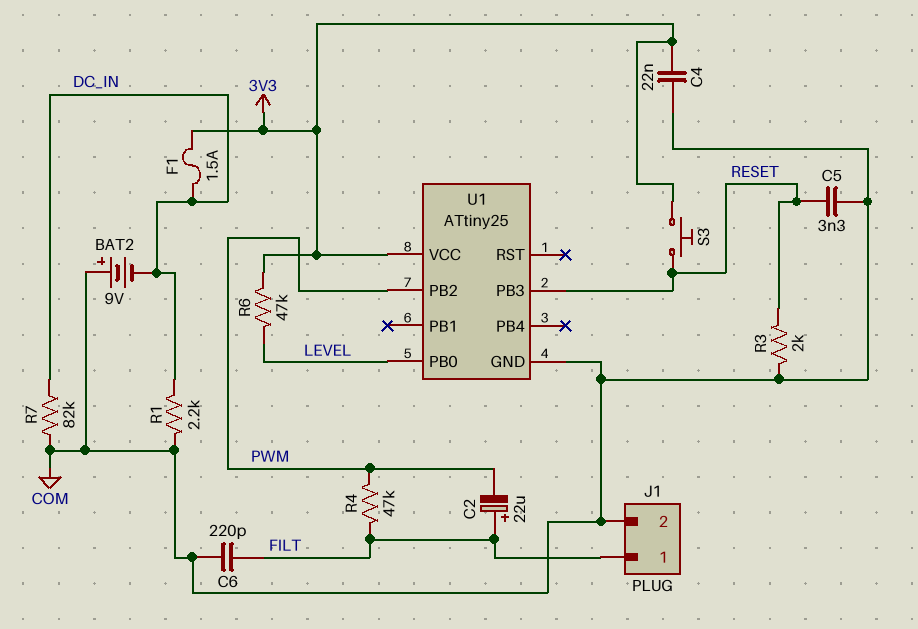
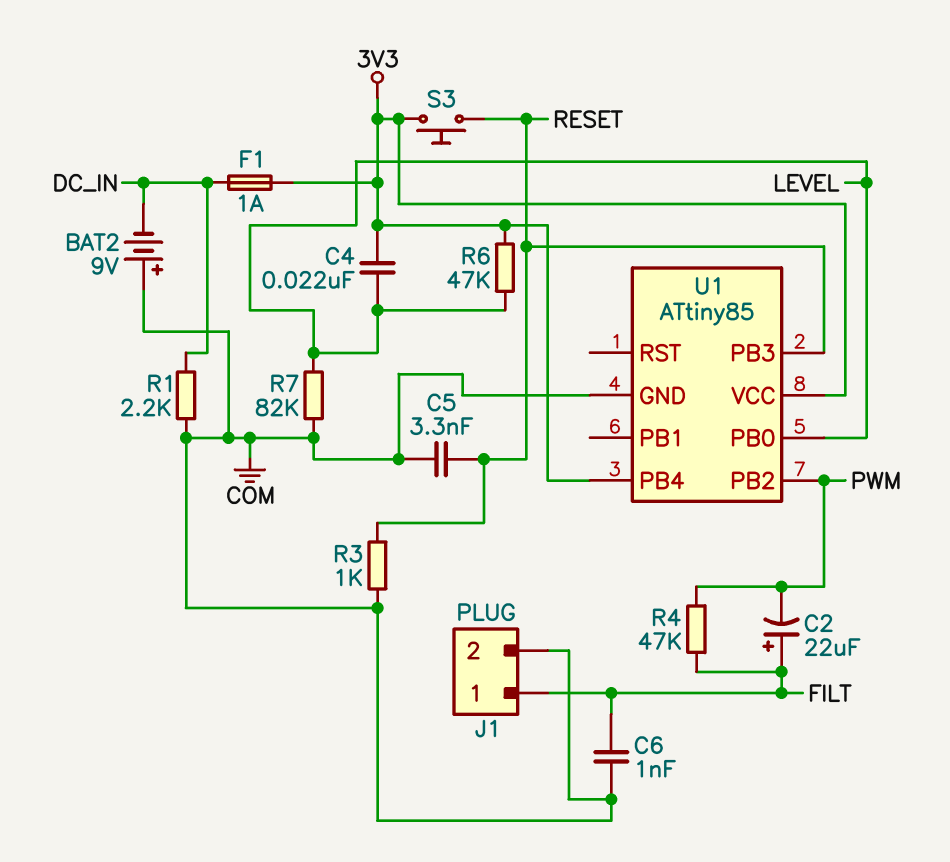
C4: 22nF (3V3, COM) -> 22nF (3V3, LEVEL)
C6: 220pF (COM, FILT) -> 1nF (COM, FILT)
F1: 1.5A (3V3, DC_IN) -> 1A (3V3, DC_IN)
R3: 2k (COM, RESET) -> 1k (COM, RESET)
R7: 82k (COM, DC_IN) -> 82k (COM, LEVEL)
U1: ATtiny25 -> ATtiny85
U1 pin PB4: none -> 3V3

